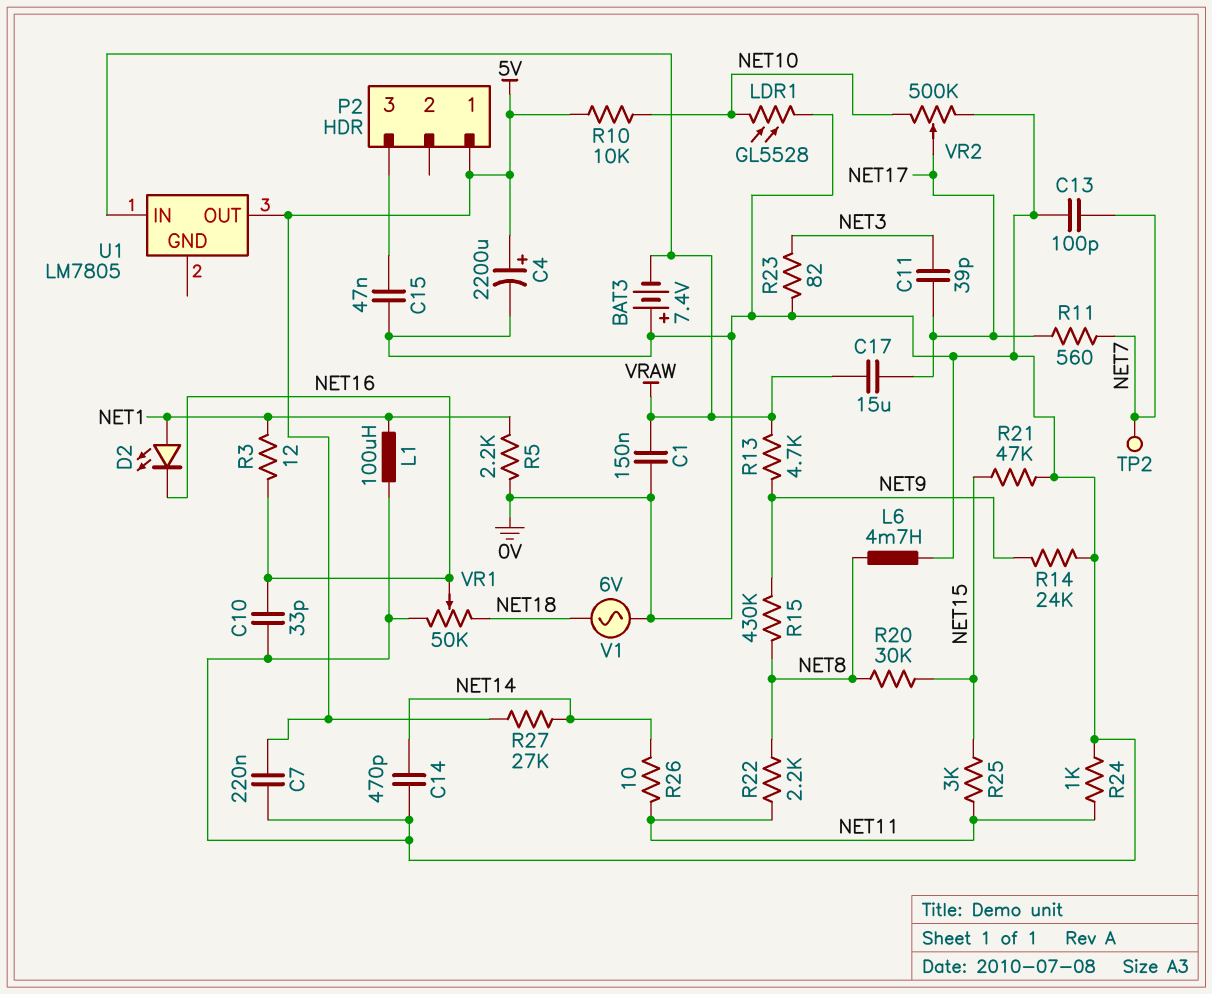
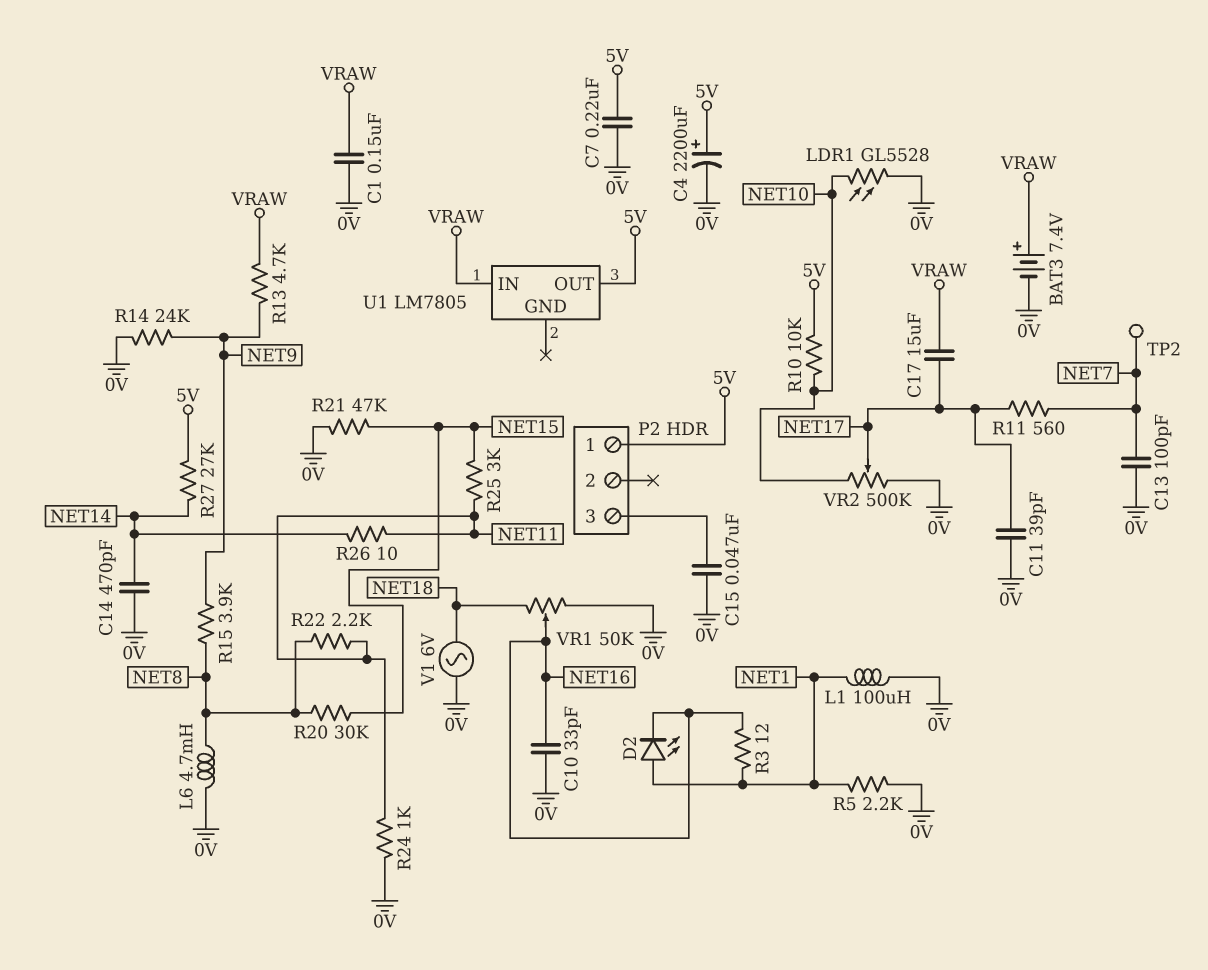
BAT3: 7.4V (plus 0V, minus VRAW) -> 7.4V (plus VRAW, minus 0V)
C11: 39pF (NET3, NET17) -> 39pF (0V, NET17)
R15: 430k (NET8, NET9) -> 3.9k (NET8, NET9)
R23: 82 (0V, NET3) -> none

